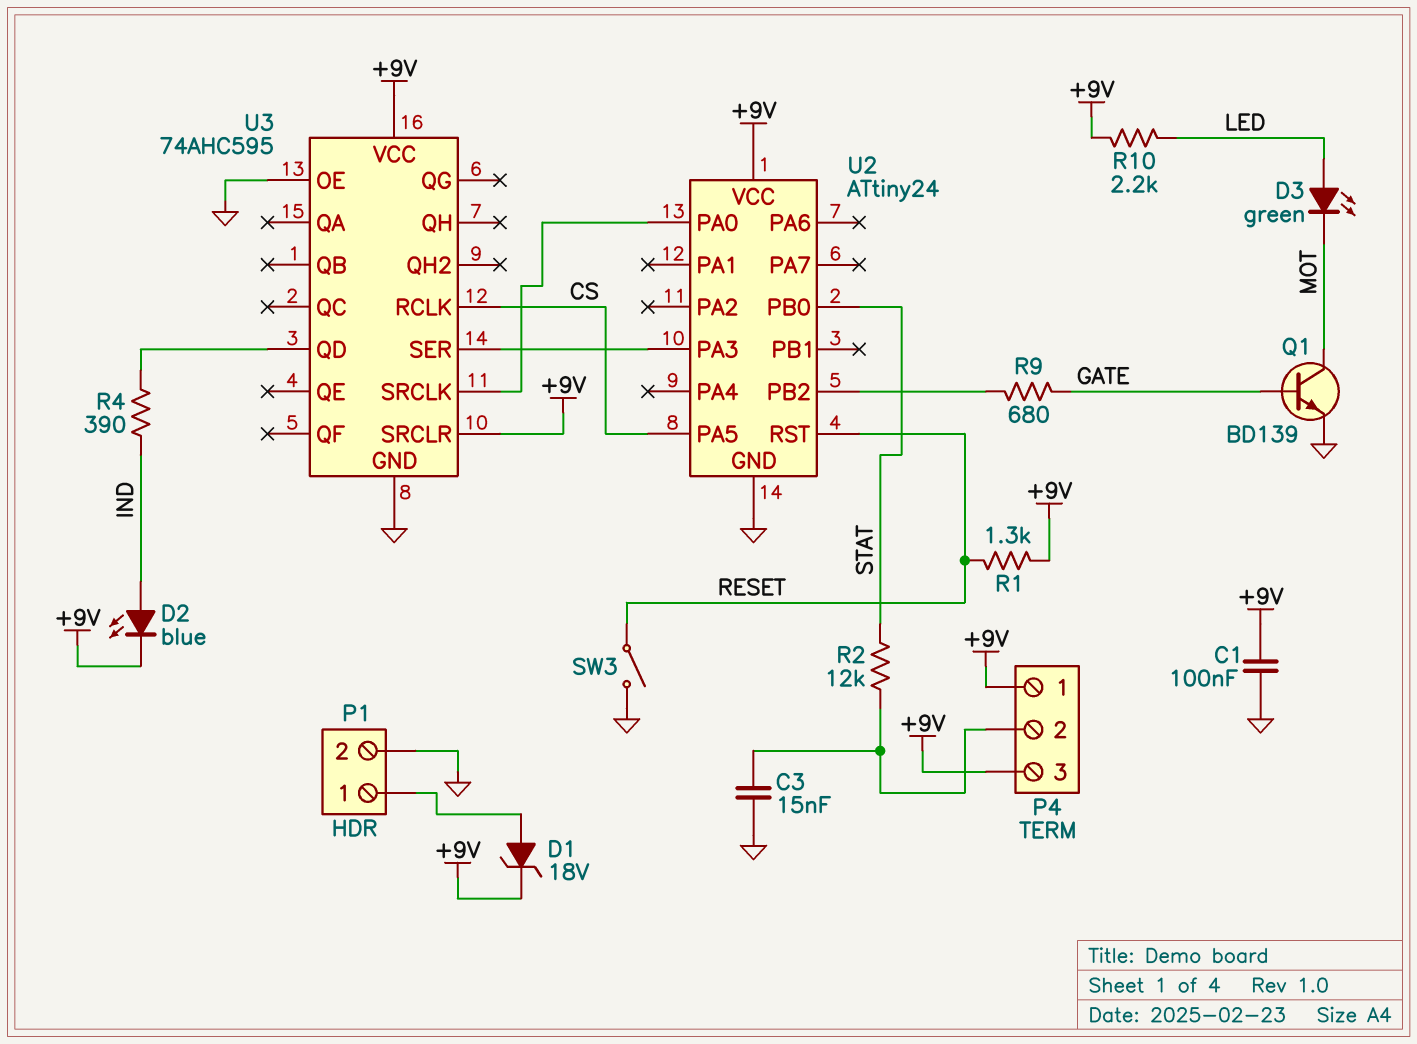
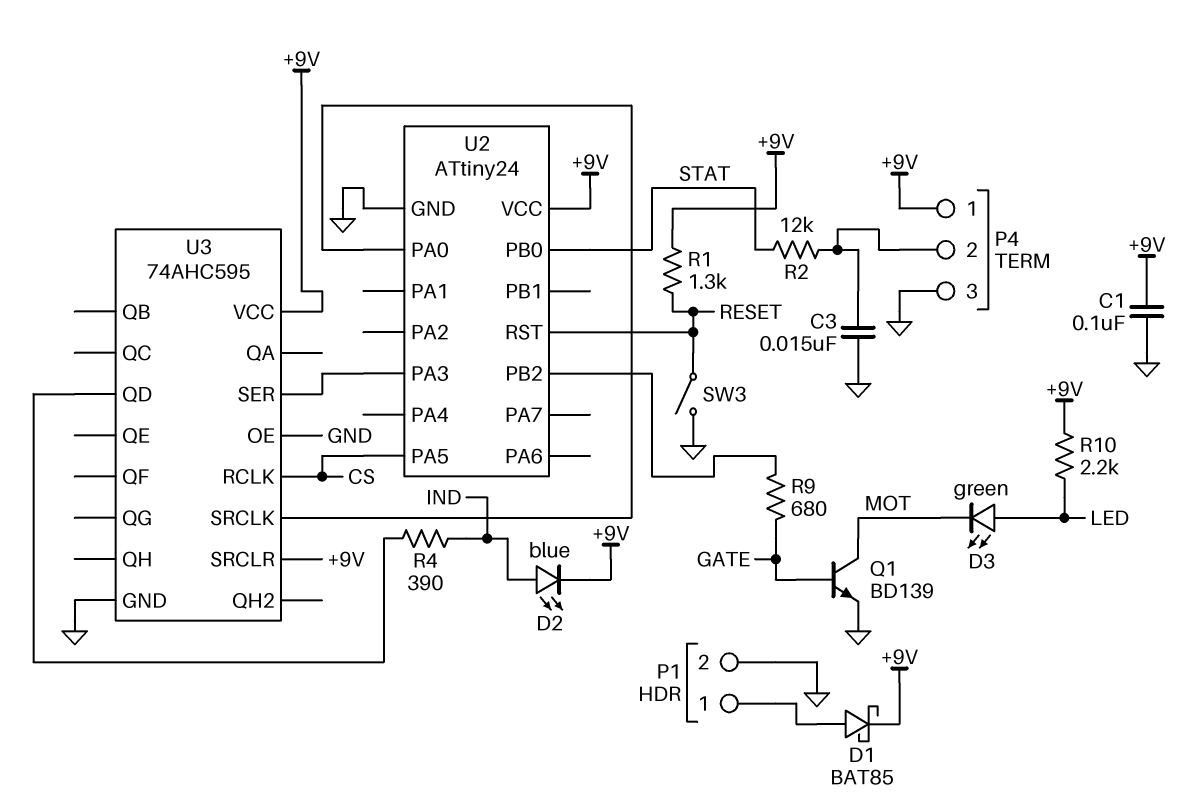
D1: zener 18V (A P1/1, K +9V) -> schottky BAT85 (A P1/1, K +9V)
P4 pin 3: +9V -> GND

